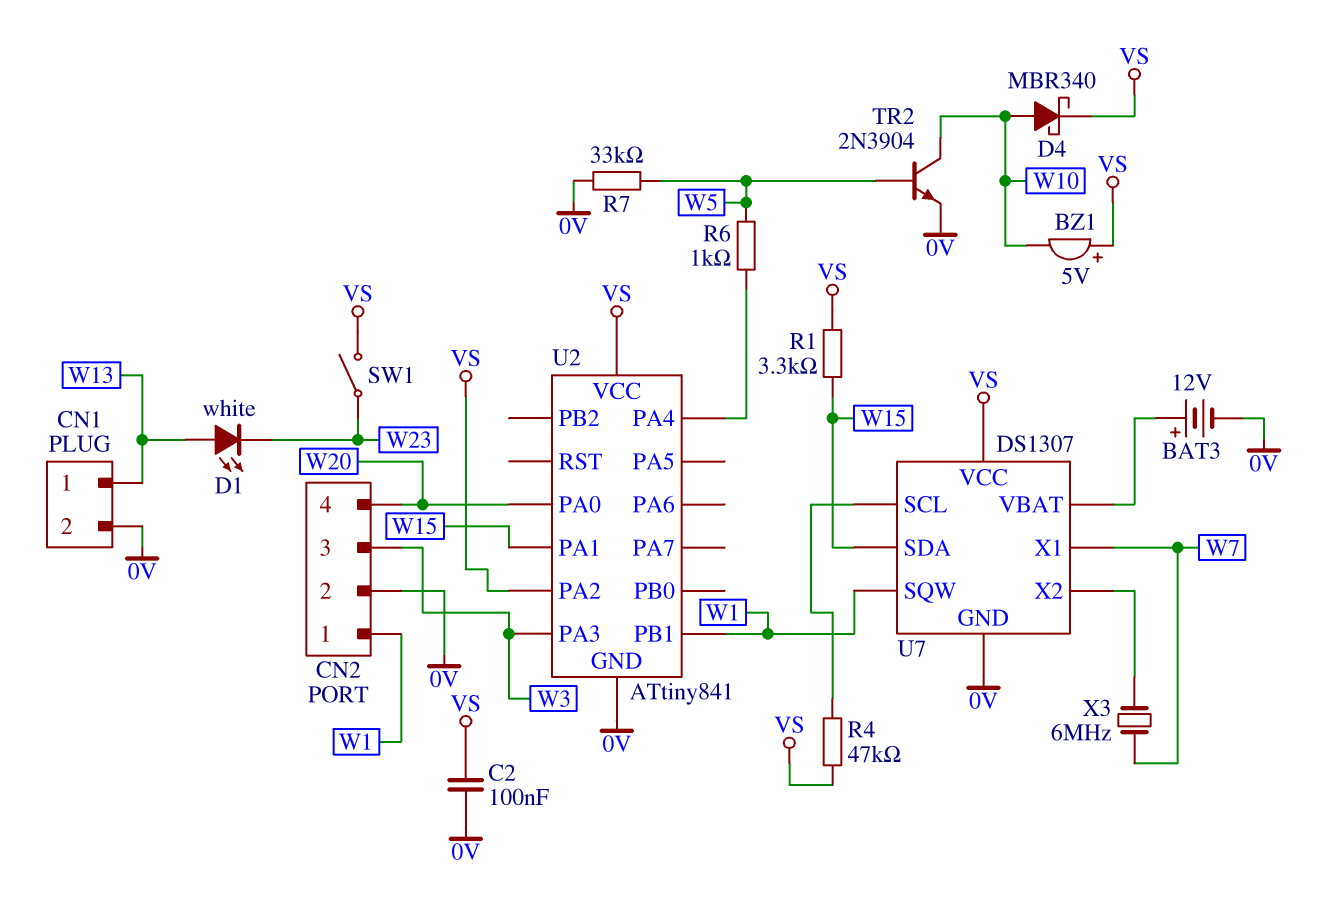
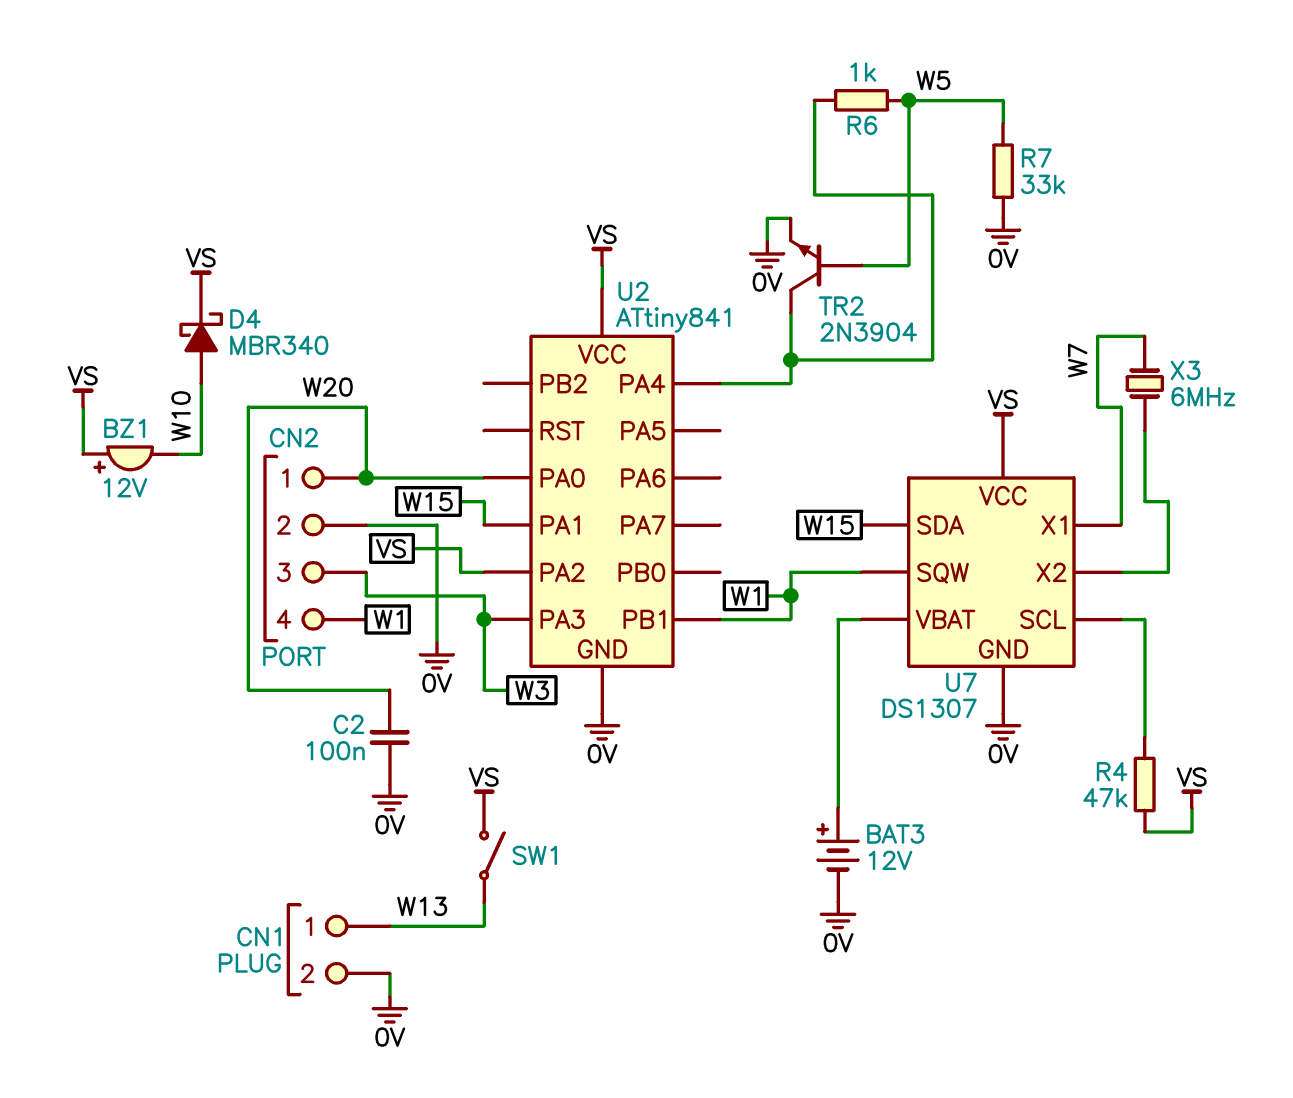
BZ1: buzzer 5V (plus VS, minus W10) -> buzzer 12V (plus VS, minus W10)
C2: 100nF (0V, VS) -> 100nF (0V, W20)
CN2 pin 1: W1 -> W20
CN2 pin 4: W20 -> W1
D1: LED white (A W13, K W23) -> none
R1: 3.3k (VS, W15) -> none
SW1: switch (VS, W23) -> switch (VS, W13)
TR2: NPN 2N3904 (B W5, C W10, E 0V) -> NPN 2N3904 (B W5, C U2/PA4, E 0V)

